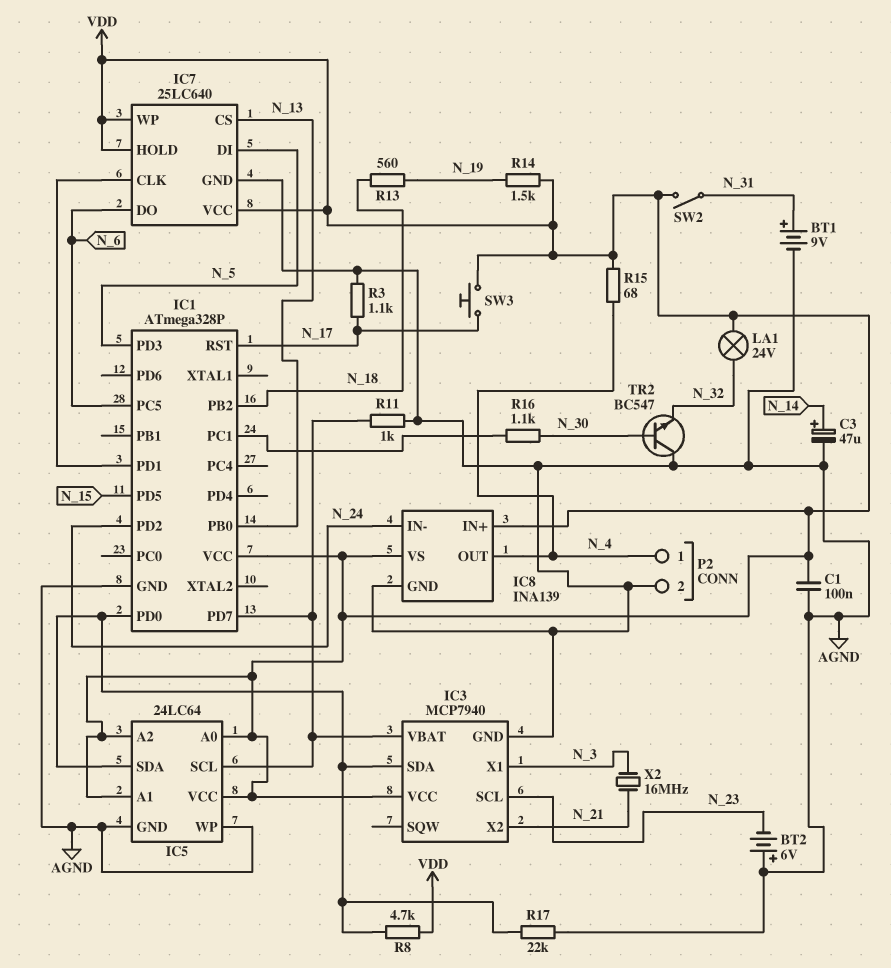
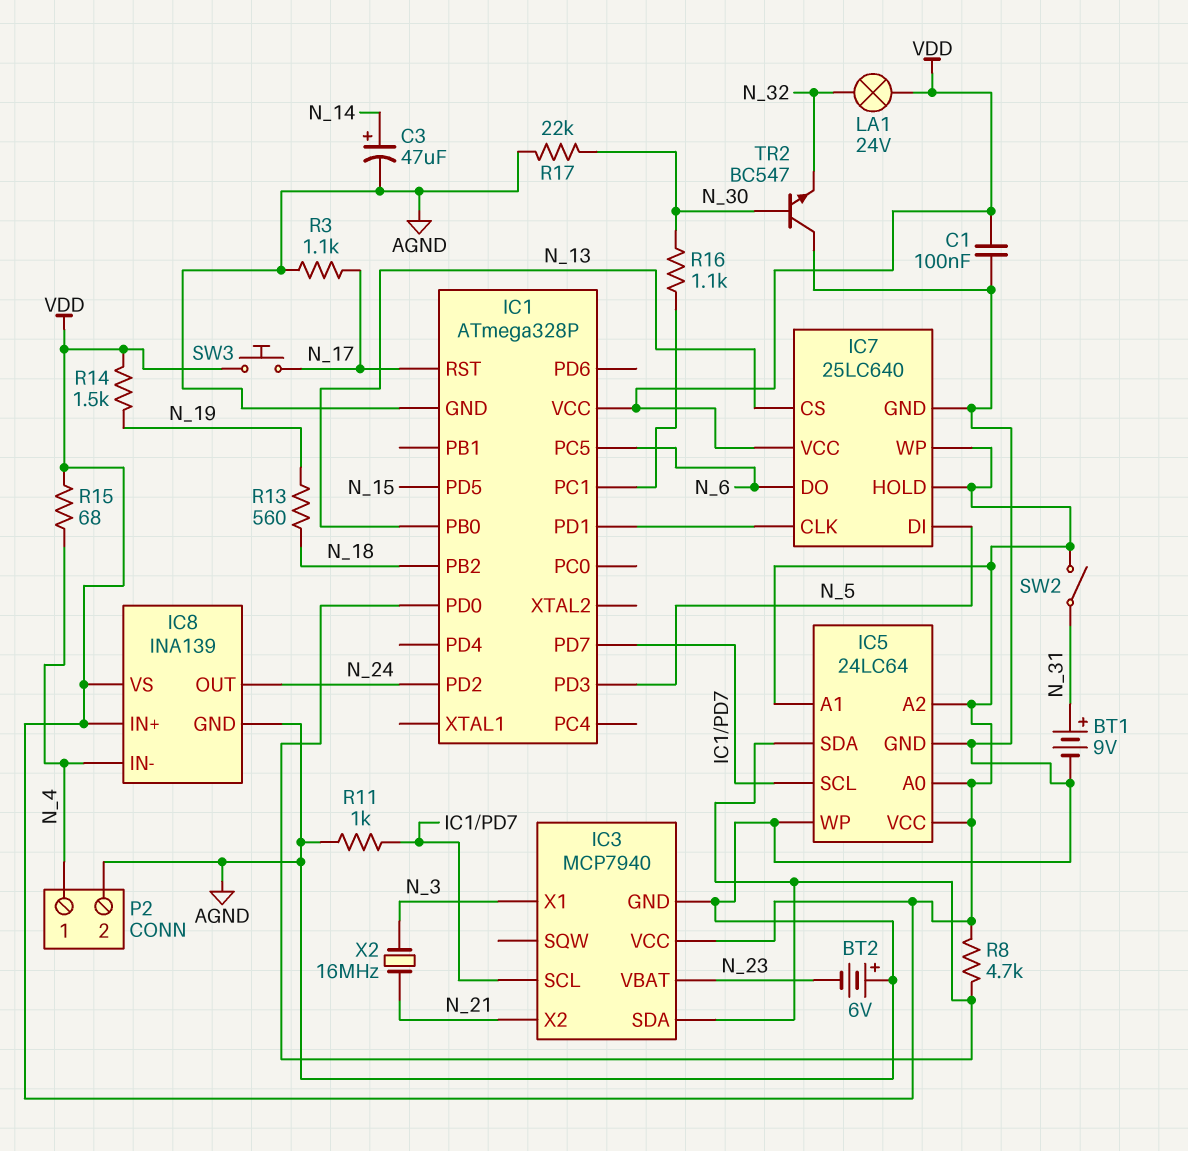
IC3 pin SCL: N_23 -> IC1/PD7
IC3 pin VBAT: IC1/PD7 -> N_23
IC8 pin IN-: N_24 -> N_4
IC8 pin OUT: N_4 -> N_24
R17: 22k (AGND, IC1/PD0) -> 22k (AGND, N_30)

